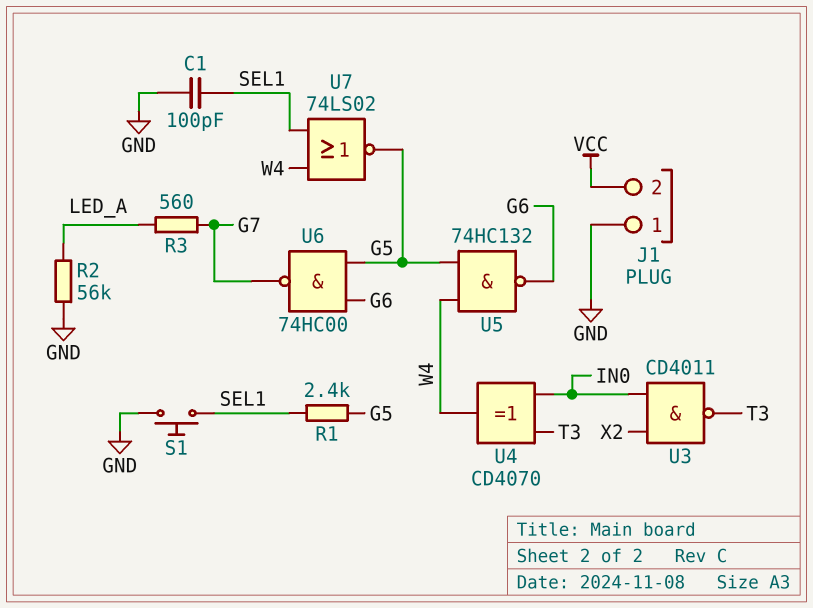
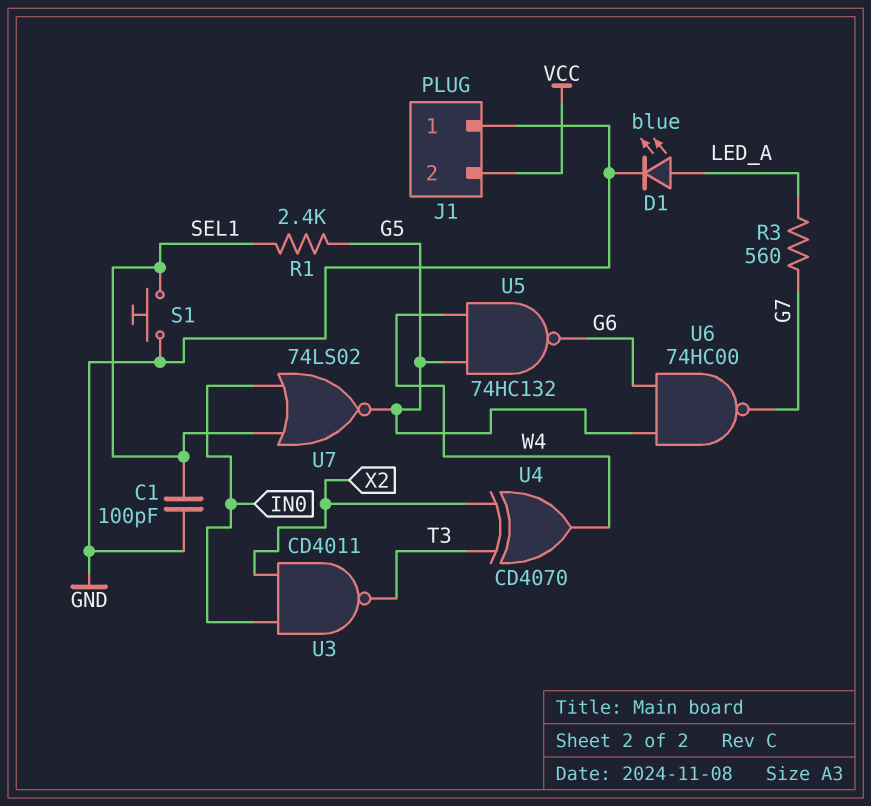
D1: none -> LED blue (A LED_A, K GND)
R2: 56k (GND, LED_A) -> none
U4: XOR CD4070 (in IN0, in T3, out W4) -> XOR CD4070 (in T3, in X2, out W4)
U7: NOR 74LS02 (in SEL1, in W4, out G5) -> NOR 74LS02 (in IN0, in SEL1, out G5)

